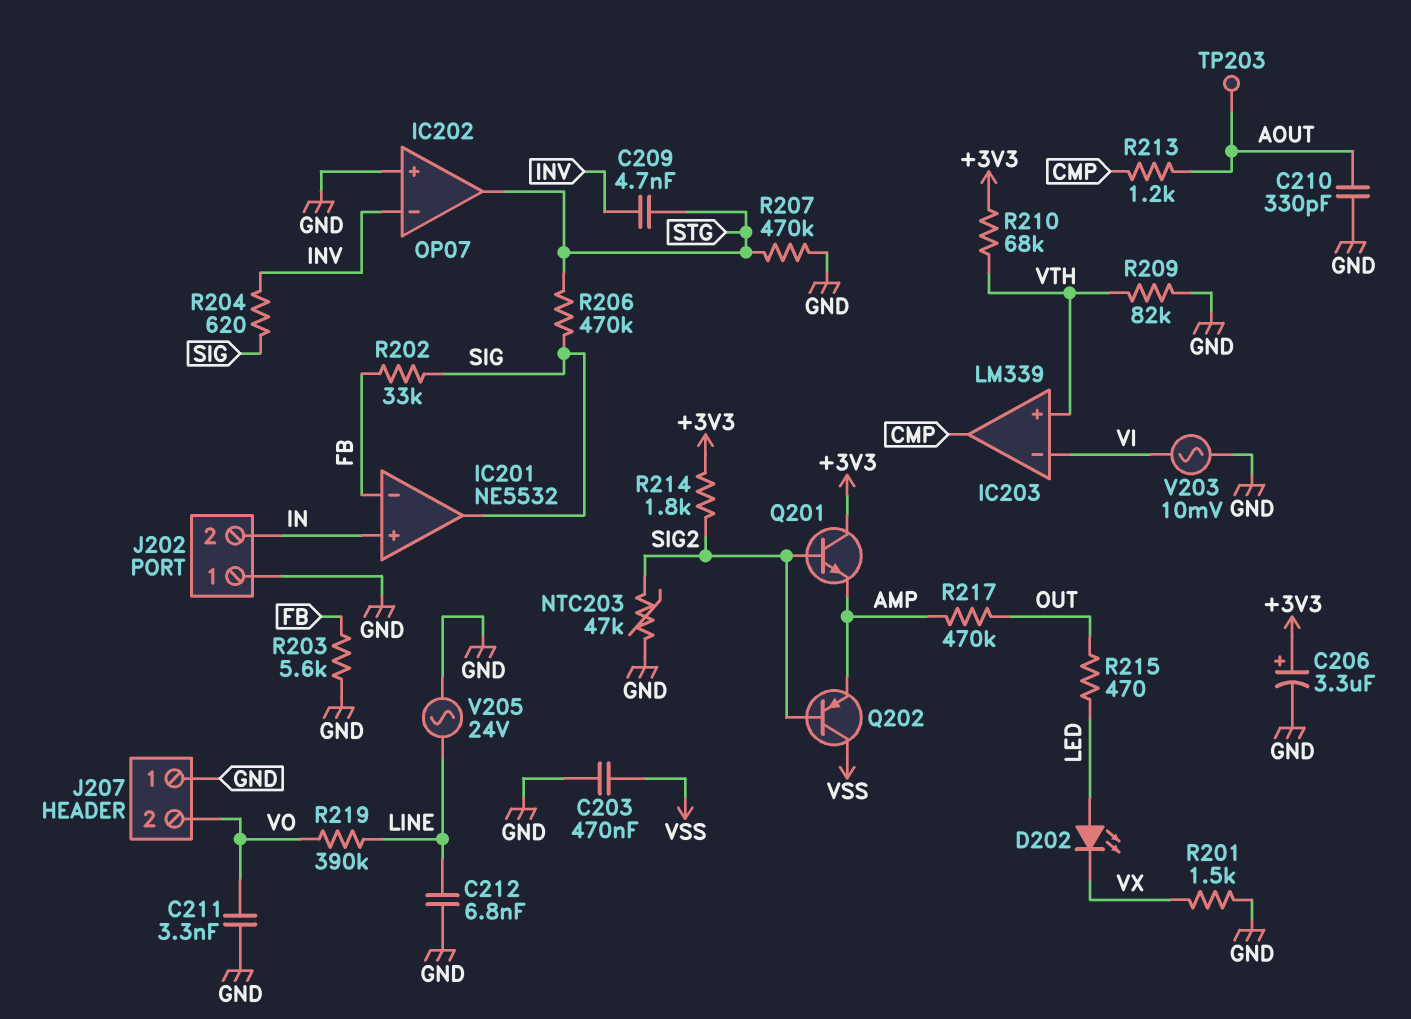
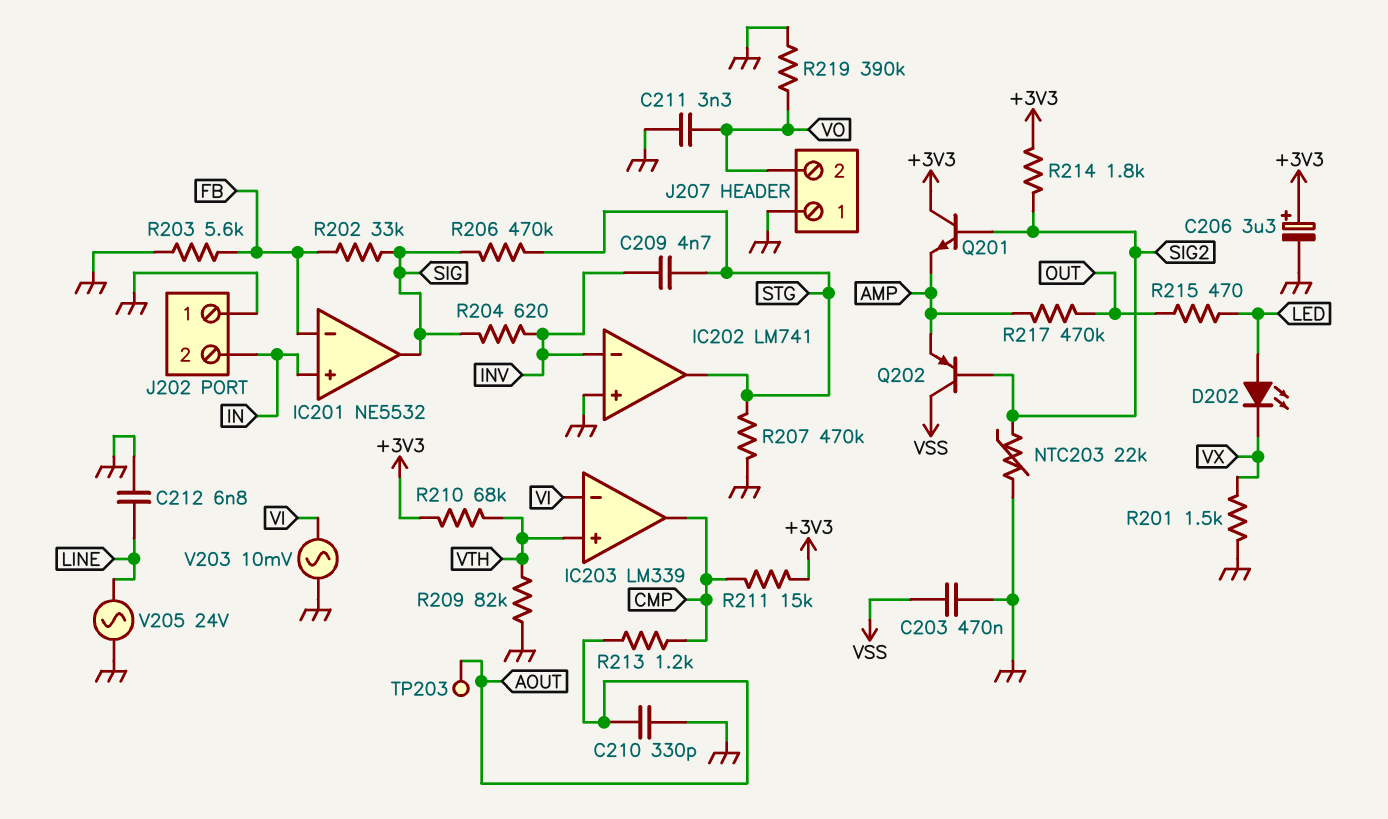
IC202: OP07 -> LM741
NTC203: 47k (GND, SIG2) -> 22k (GND, SIG2)
R211: none -> 15k (+3V3, CMP)
R219: 390k (LINE, VO) -> 390k (GND, VO)

